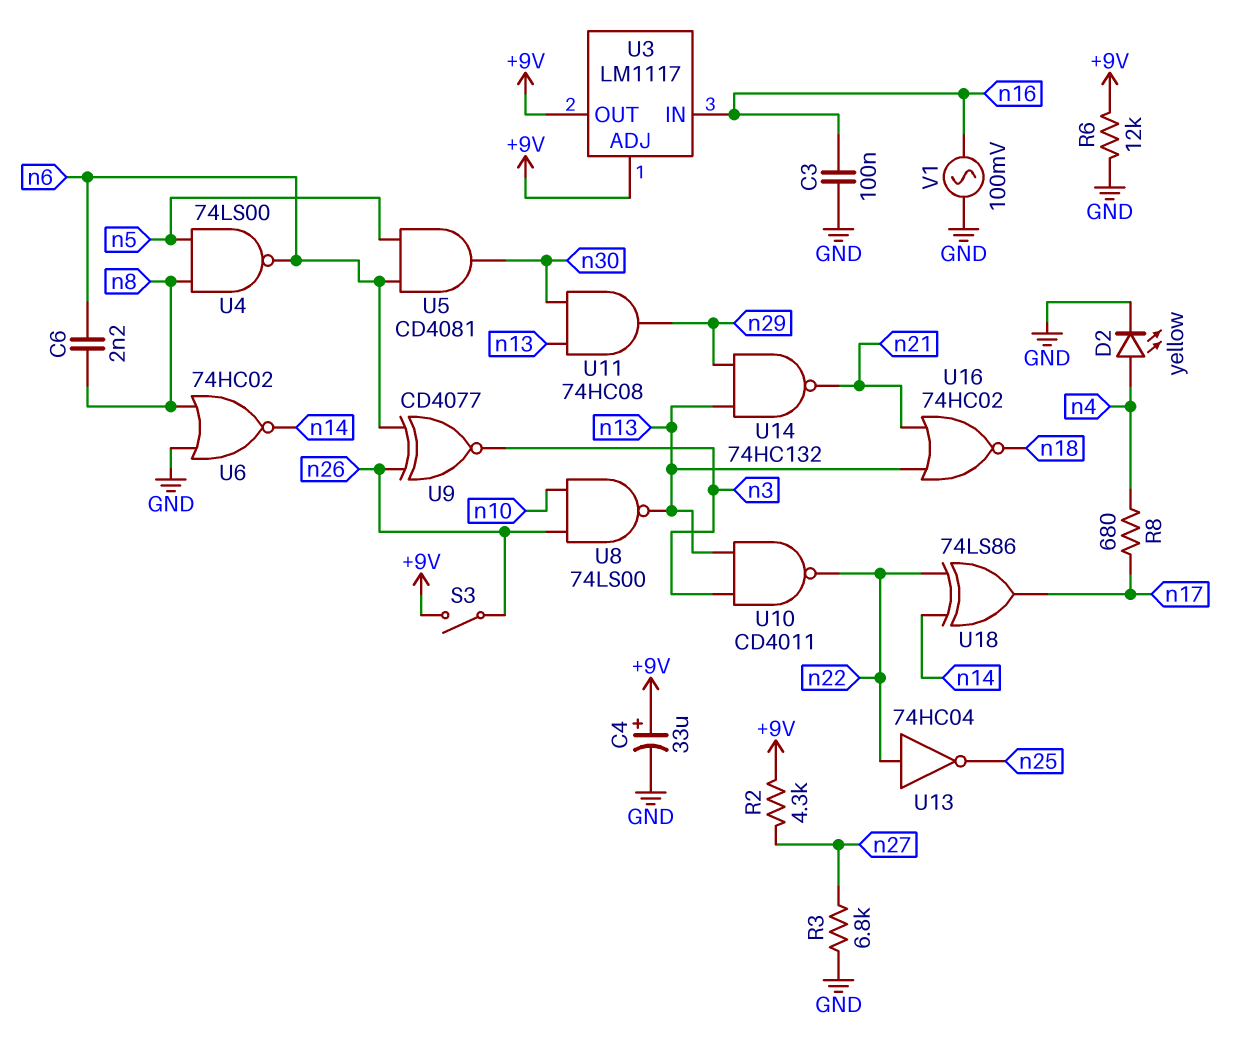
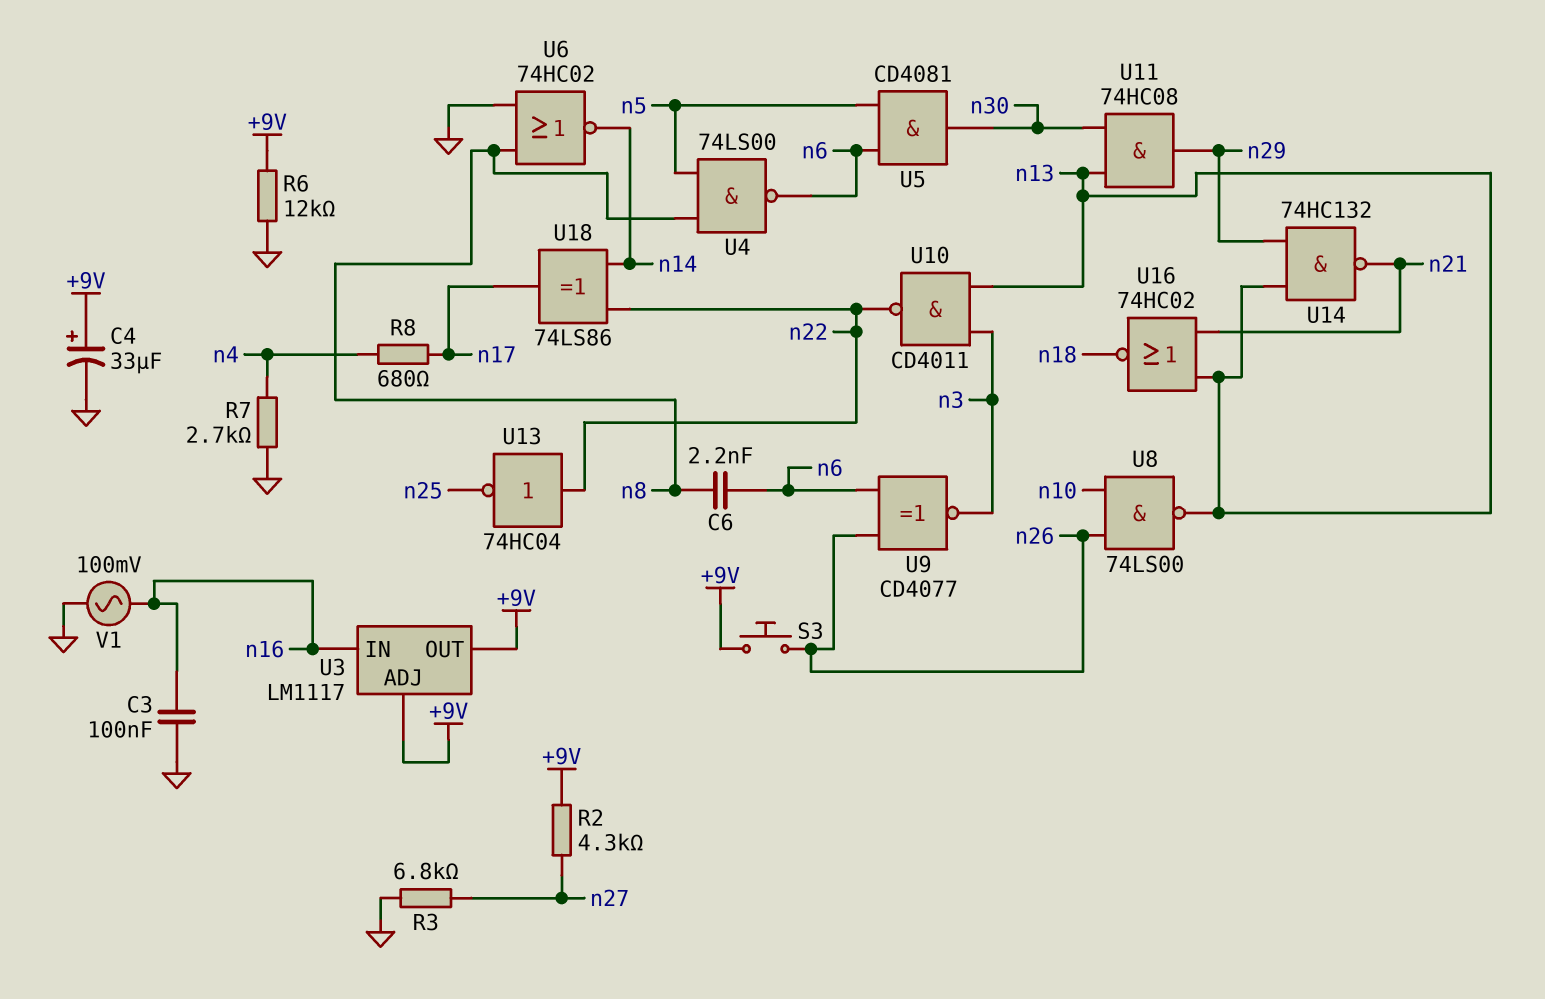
D2: LED yellow (A n4, K GND) -> none
R7: none -> 2.7k (GND, n4)
S3: switch (+9V, n26) -> button (+9V, n26)

